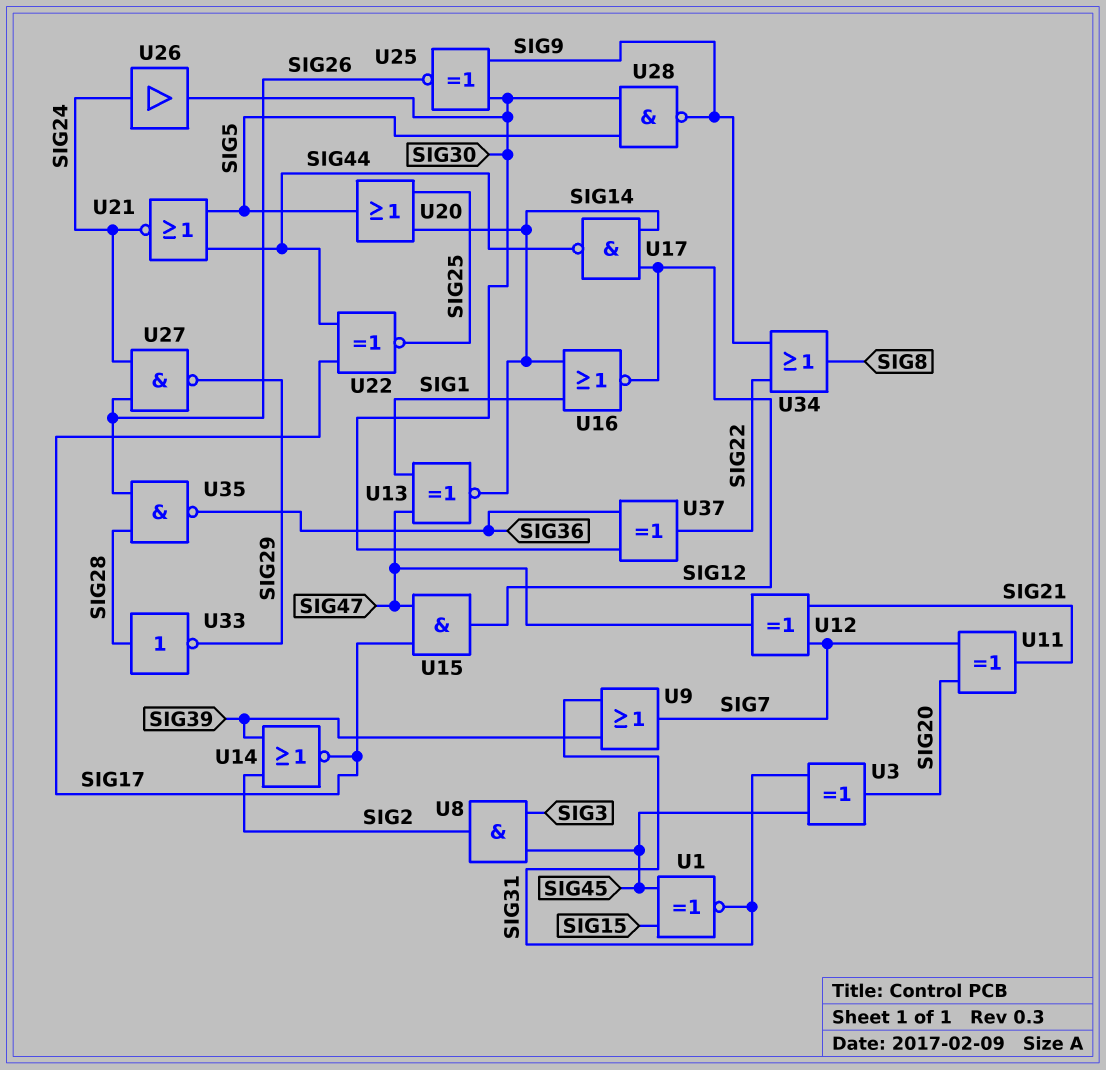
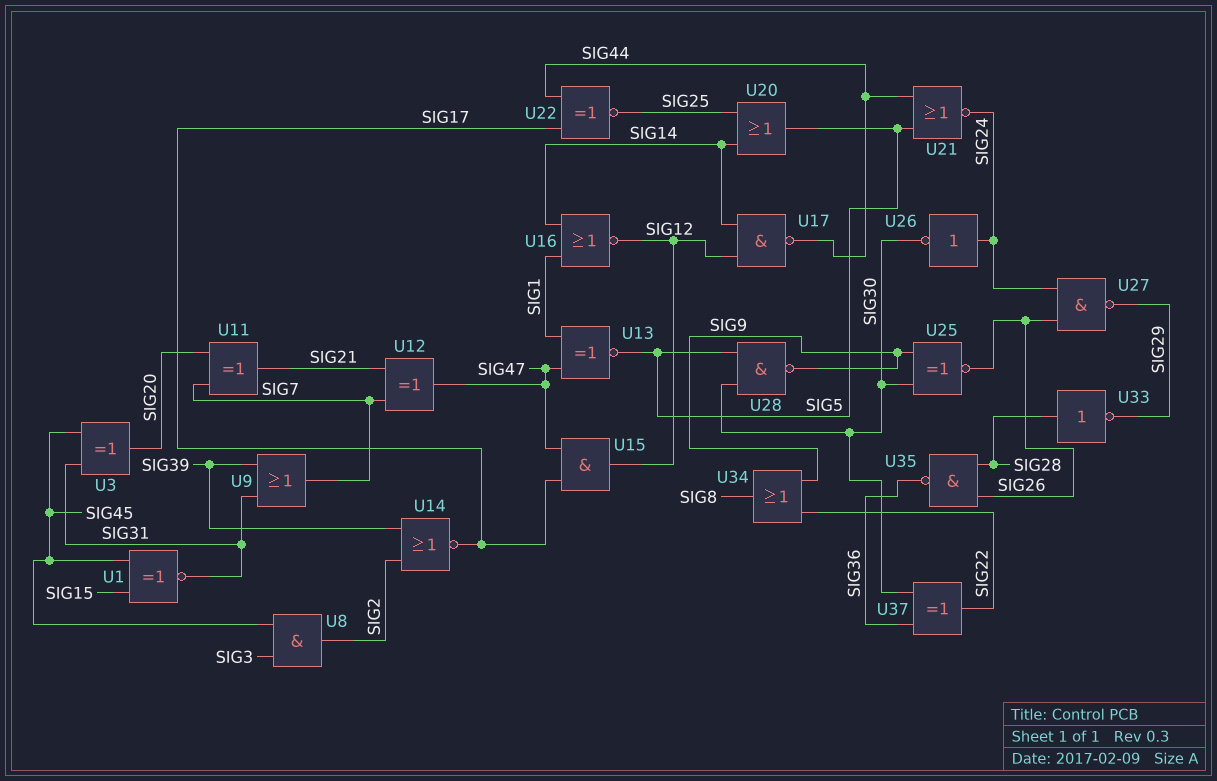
U13: XNOR (in SIG1, in SIG47, out SIG14) -> XNOR (in SIG1, in SIG47, out SIG5)
U26: buffer (in SIG24, out SIG30) -> NOT (in SIG24, out SIG30)

